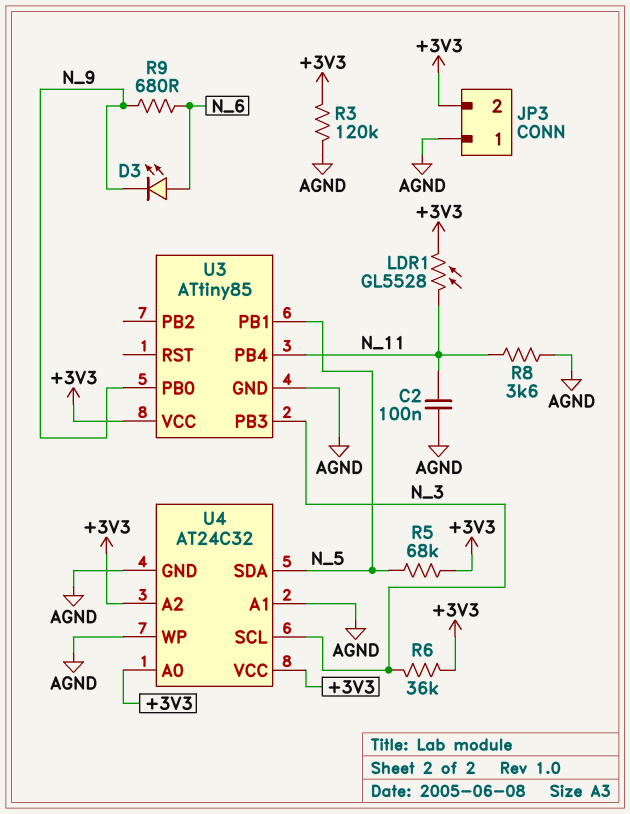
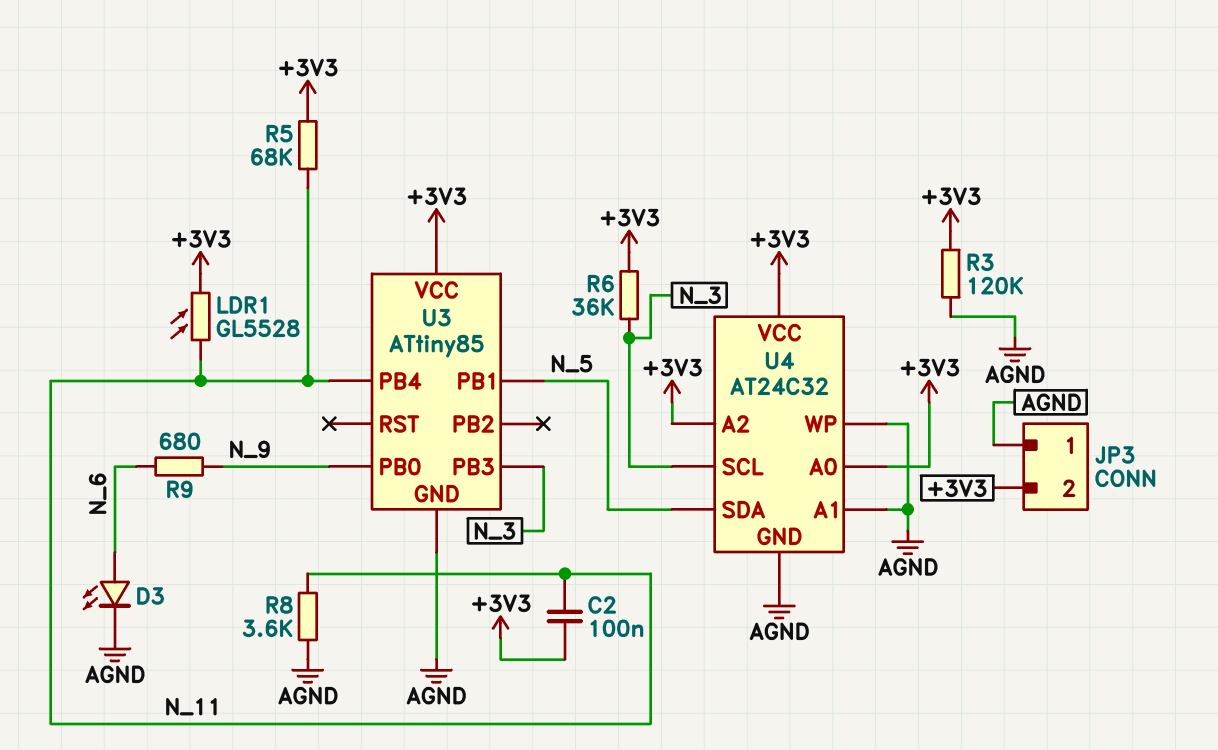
C2: 100nF (AGND, N_11) -> 100nF (+3V3, N_11)
D3: LED (A N_6, K N_9) -> LED (A N_6, K AGND)
R5: 68k (+3V3, N_5) -> 68k (+3V3, N_11)

